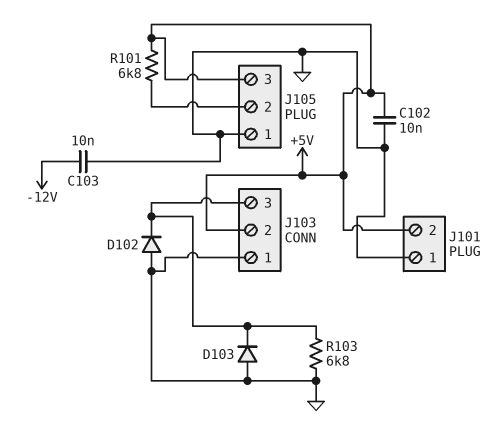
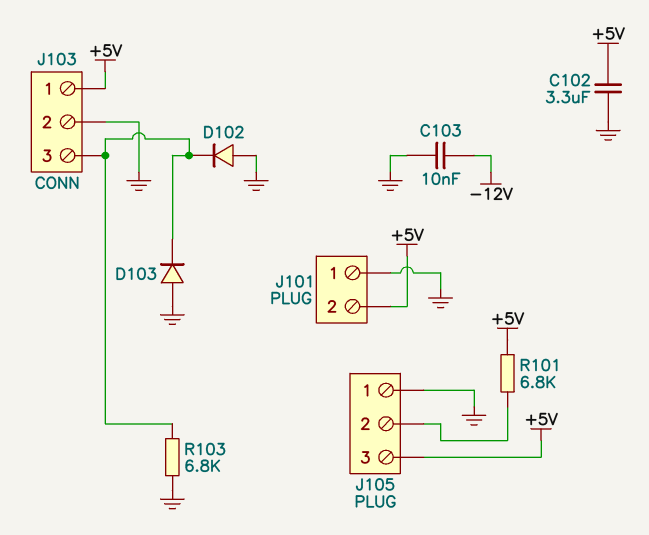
C102: 10nF (+5V, GND) -> 3.3uF (+5V, GND)
J103 pin 1: GND -> +5V
J103 pin 2: +5V -> GND

